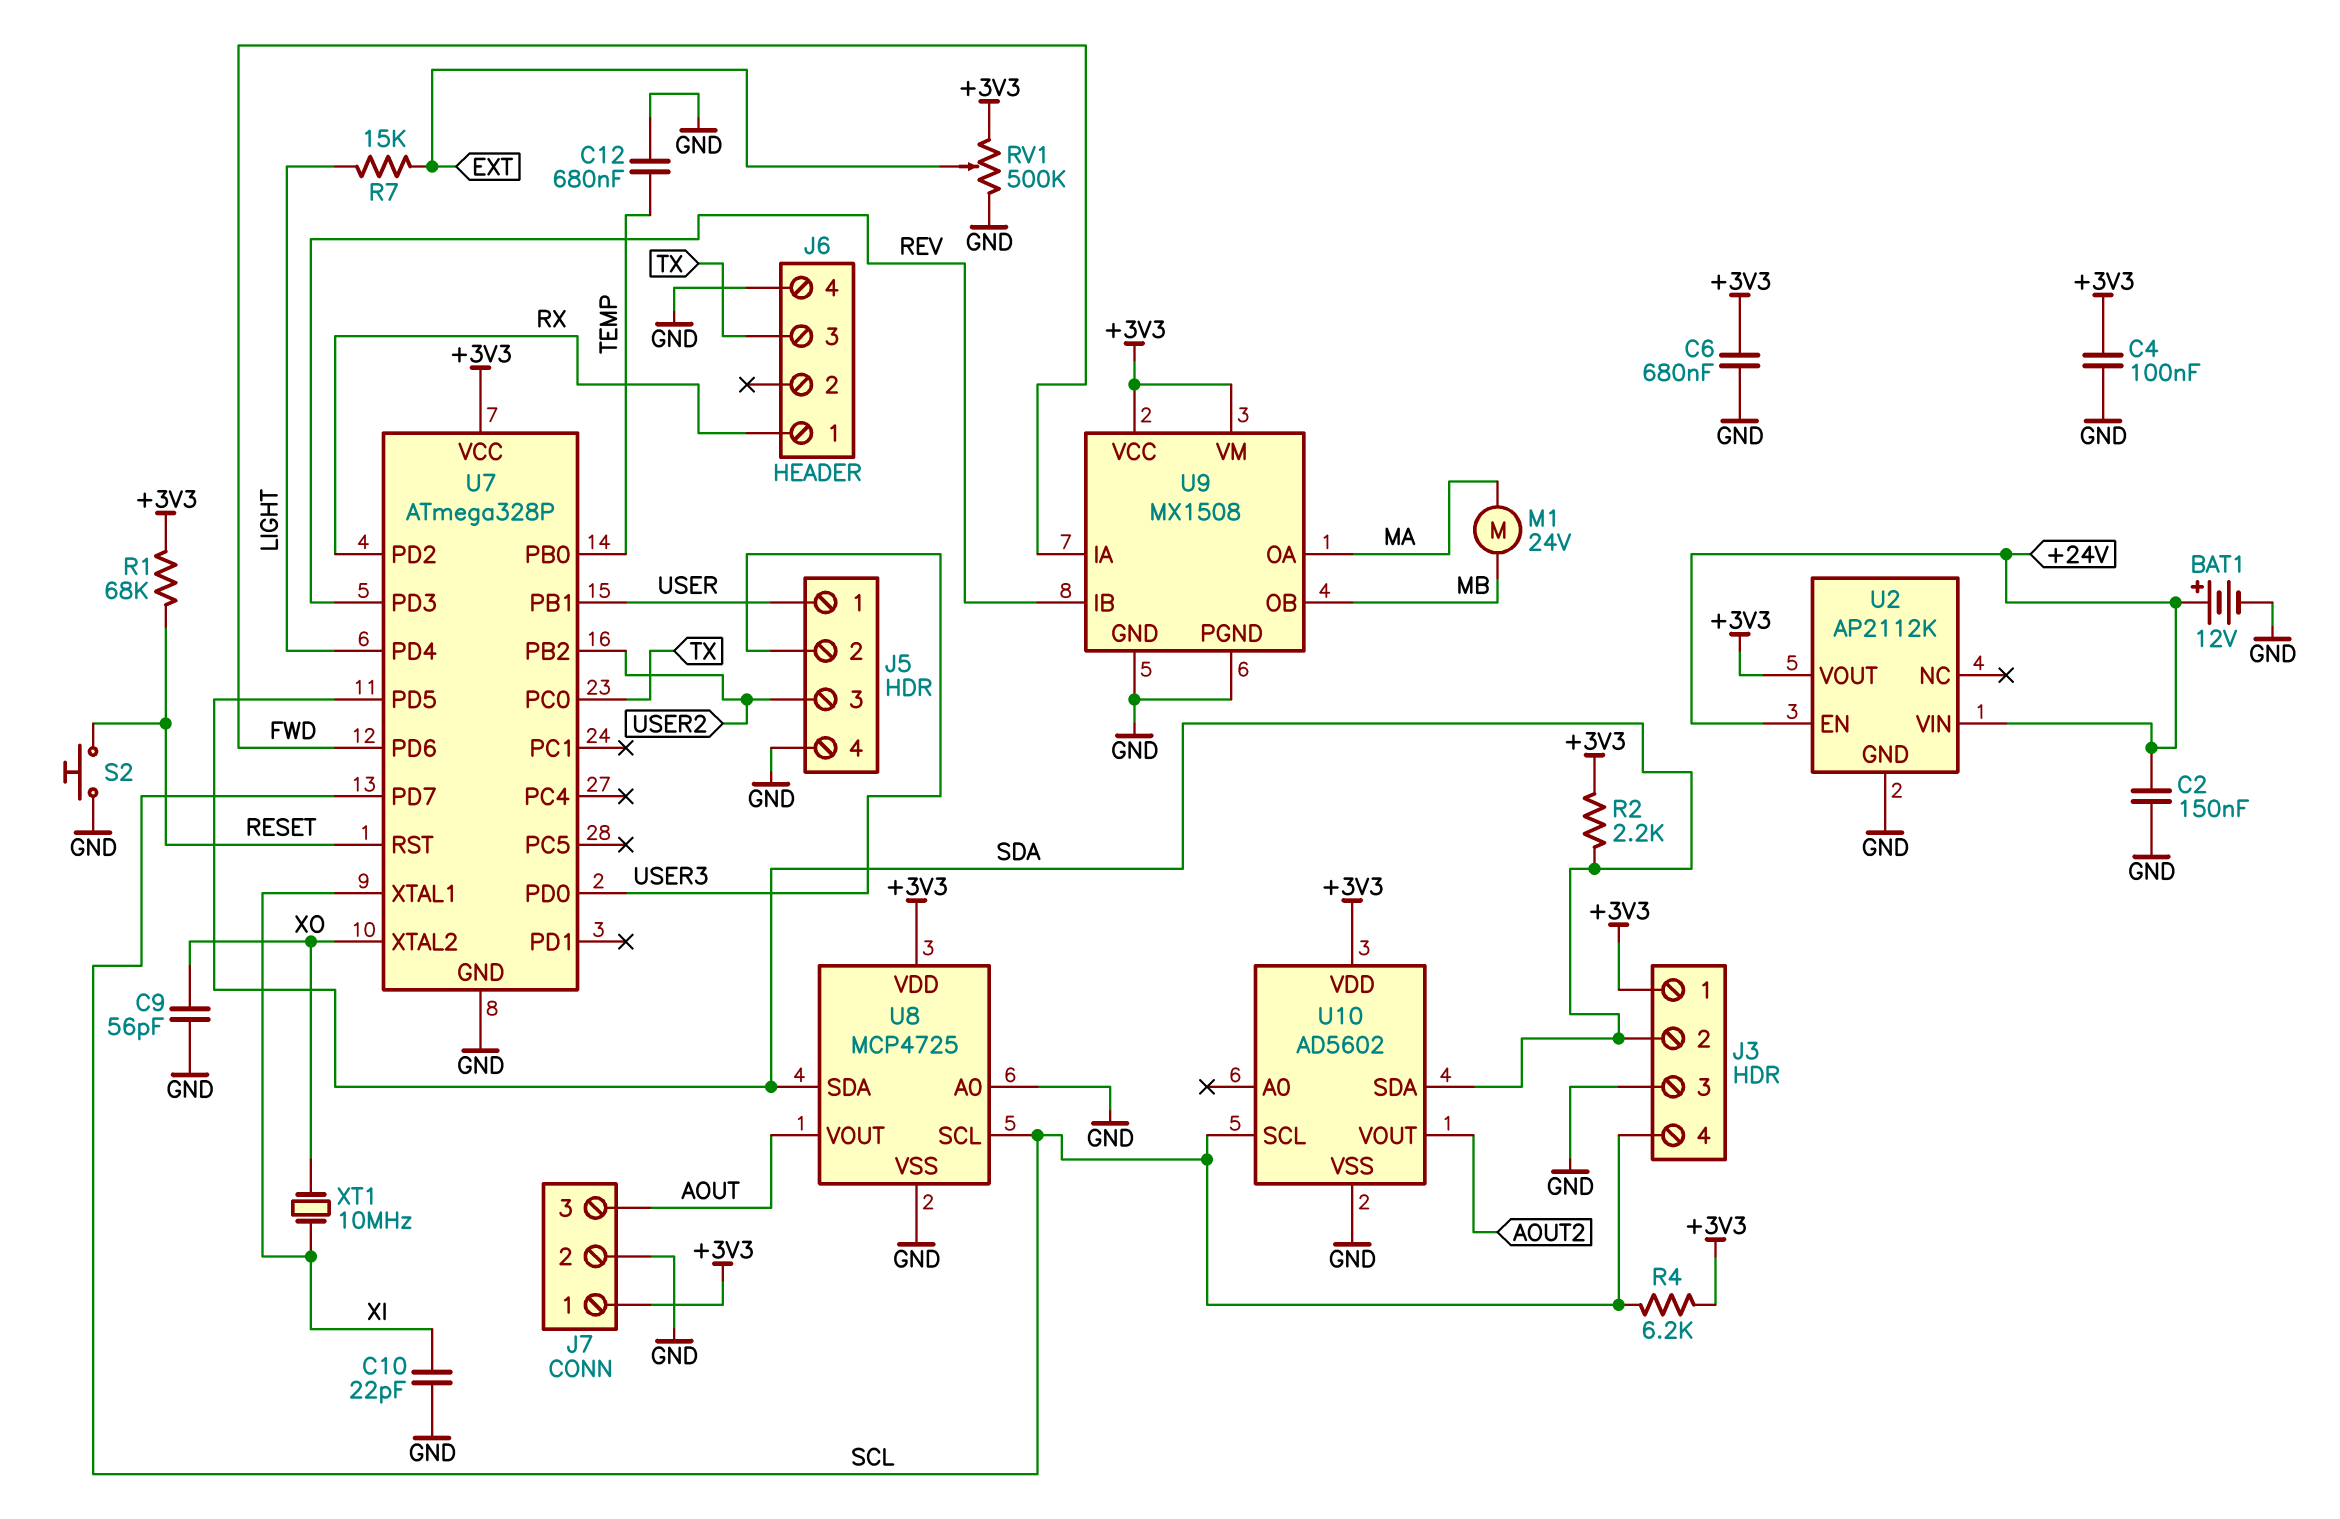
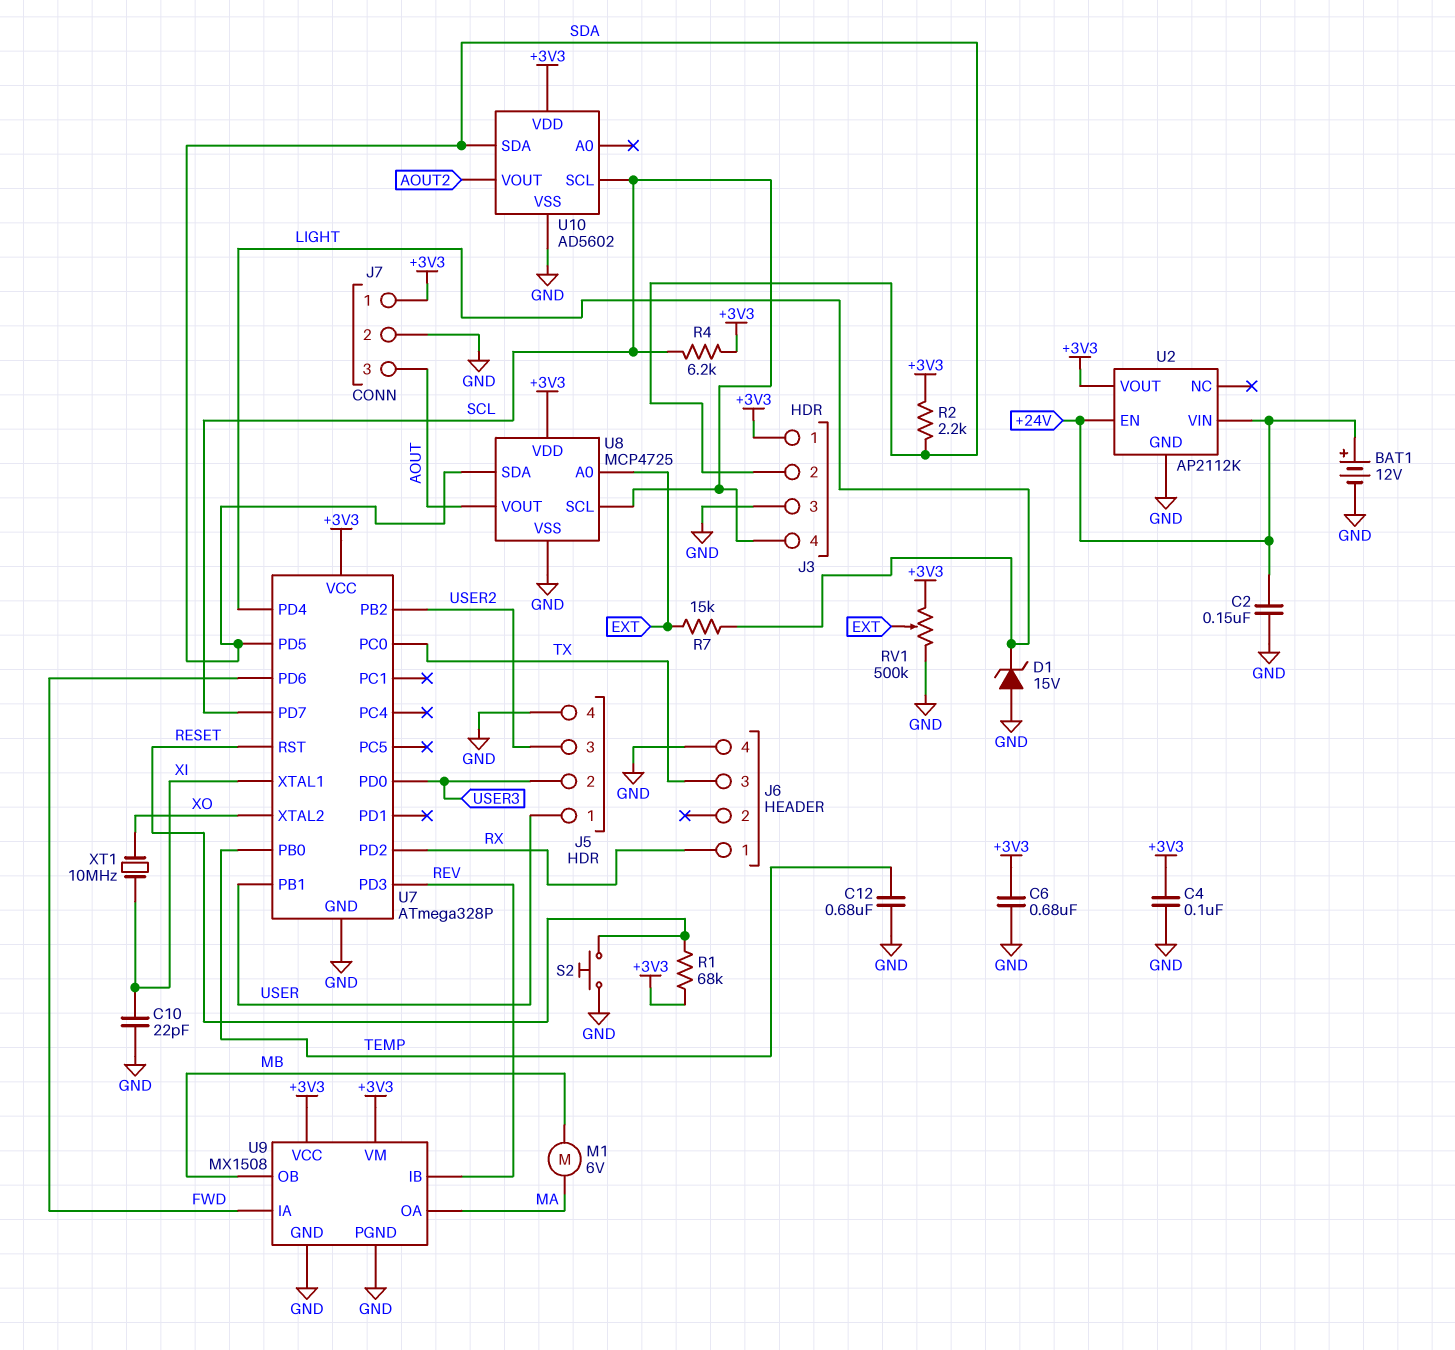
C9: 56pF (GND, XO) -> none
D1: none -> zener 15V (A GND, K LIGHT)
M1: motor 24V (MA, MB) -> motor 6V (MA, MB)
U8 pin A0: GND -> EXT

